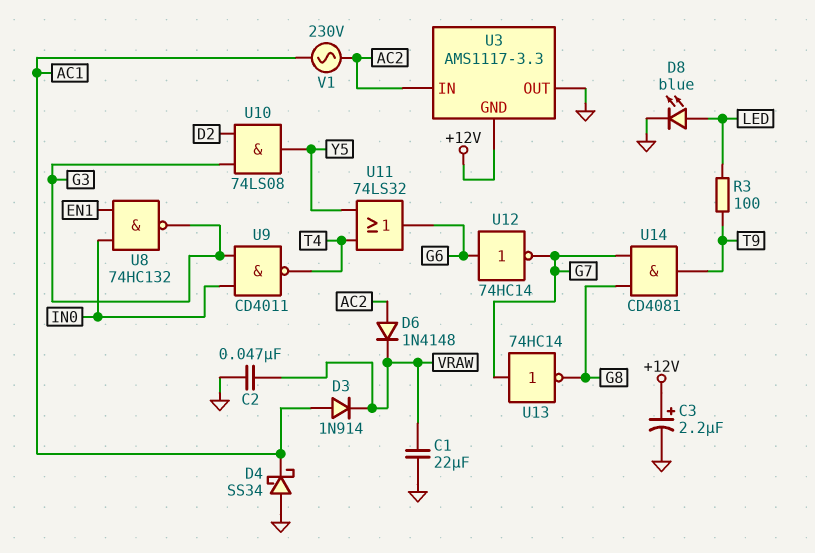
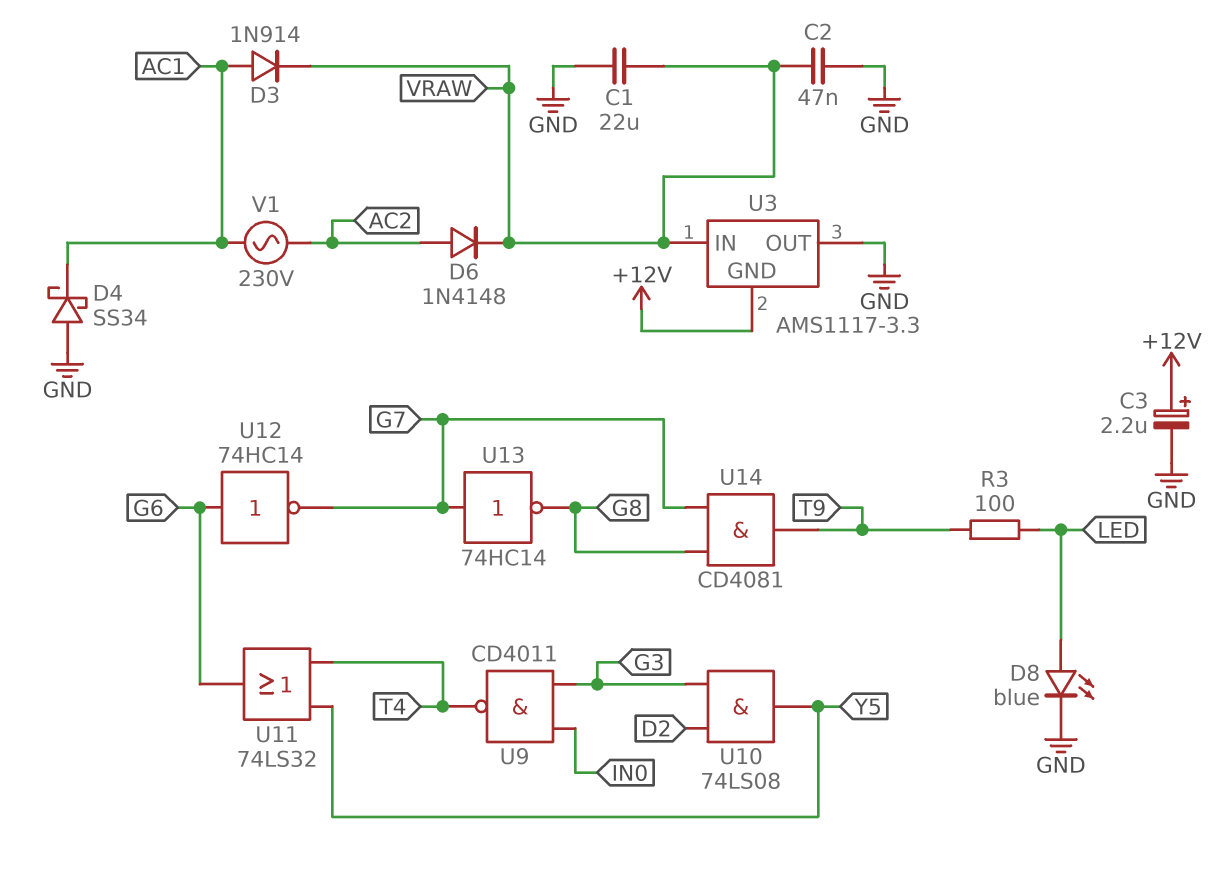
U3 pin IN: AC2 -> VRAW
U8: NAND 74HC132 (in EN1, in IN0, out G3) -> none

